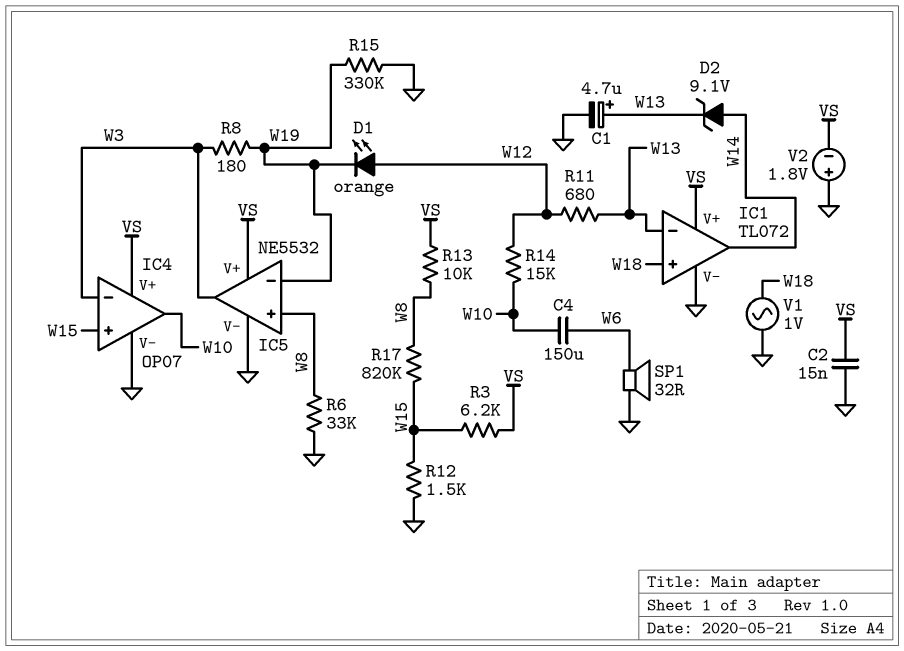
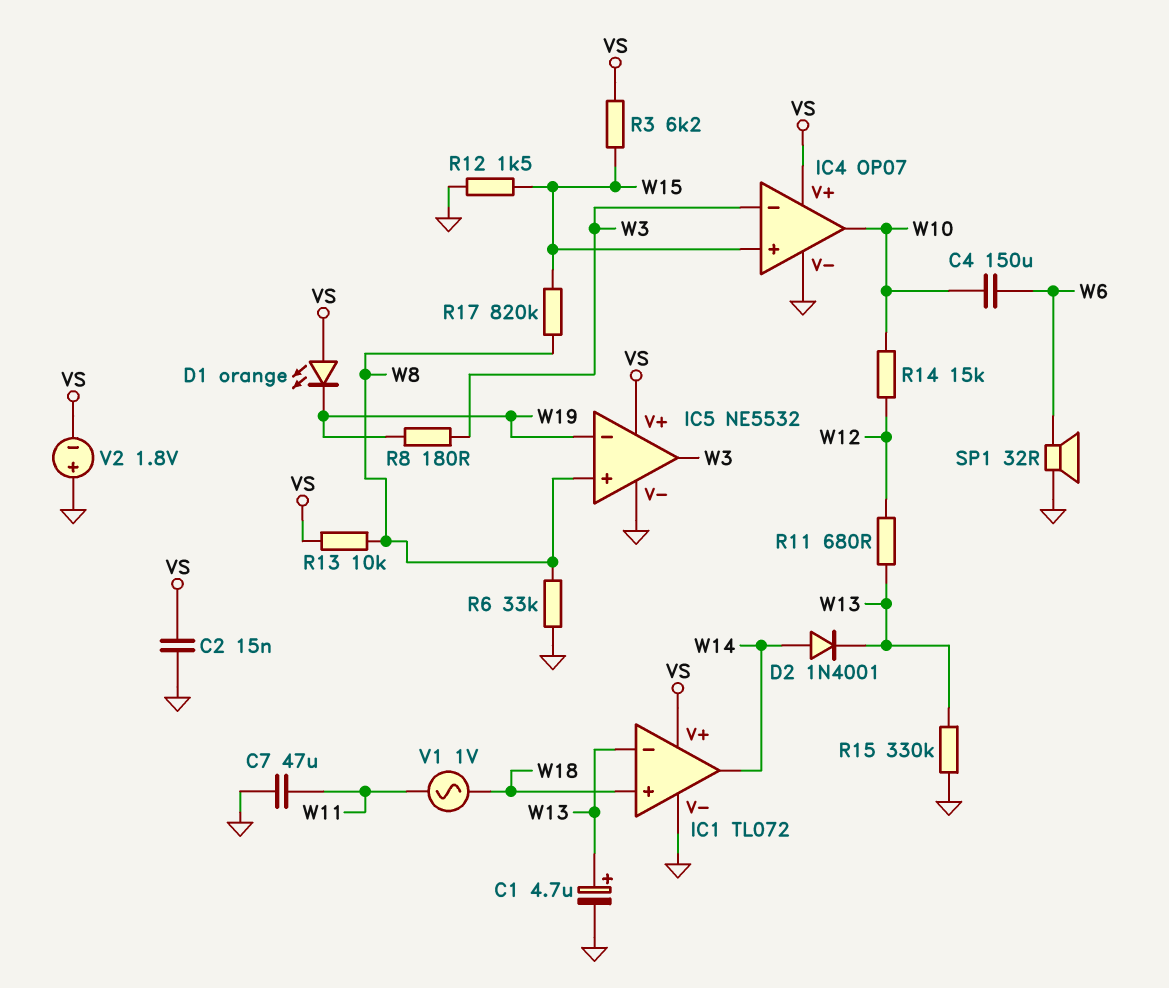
C7: none -> 47uF (GND, W11)
D1: LED orange (A W12, K W19) -> LED orange (A VS, K W19)
D2: zener 9.1V (A W14, K W13) -> diode 1N4001 (A W14, K W13)
R15: 330k (GND, W19) -> 330k (GND, W13)
V1: AC 1V (GND, W18) -> AC 1V (W11, W18)

